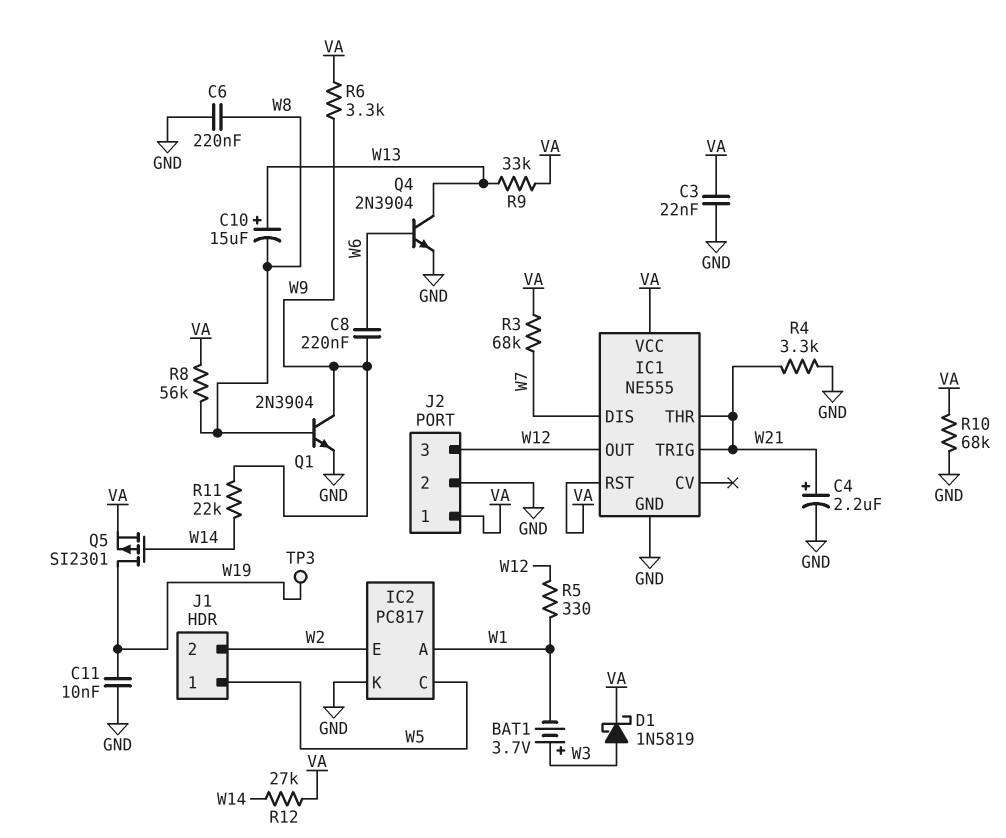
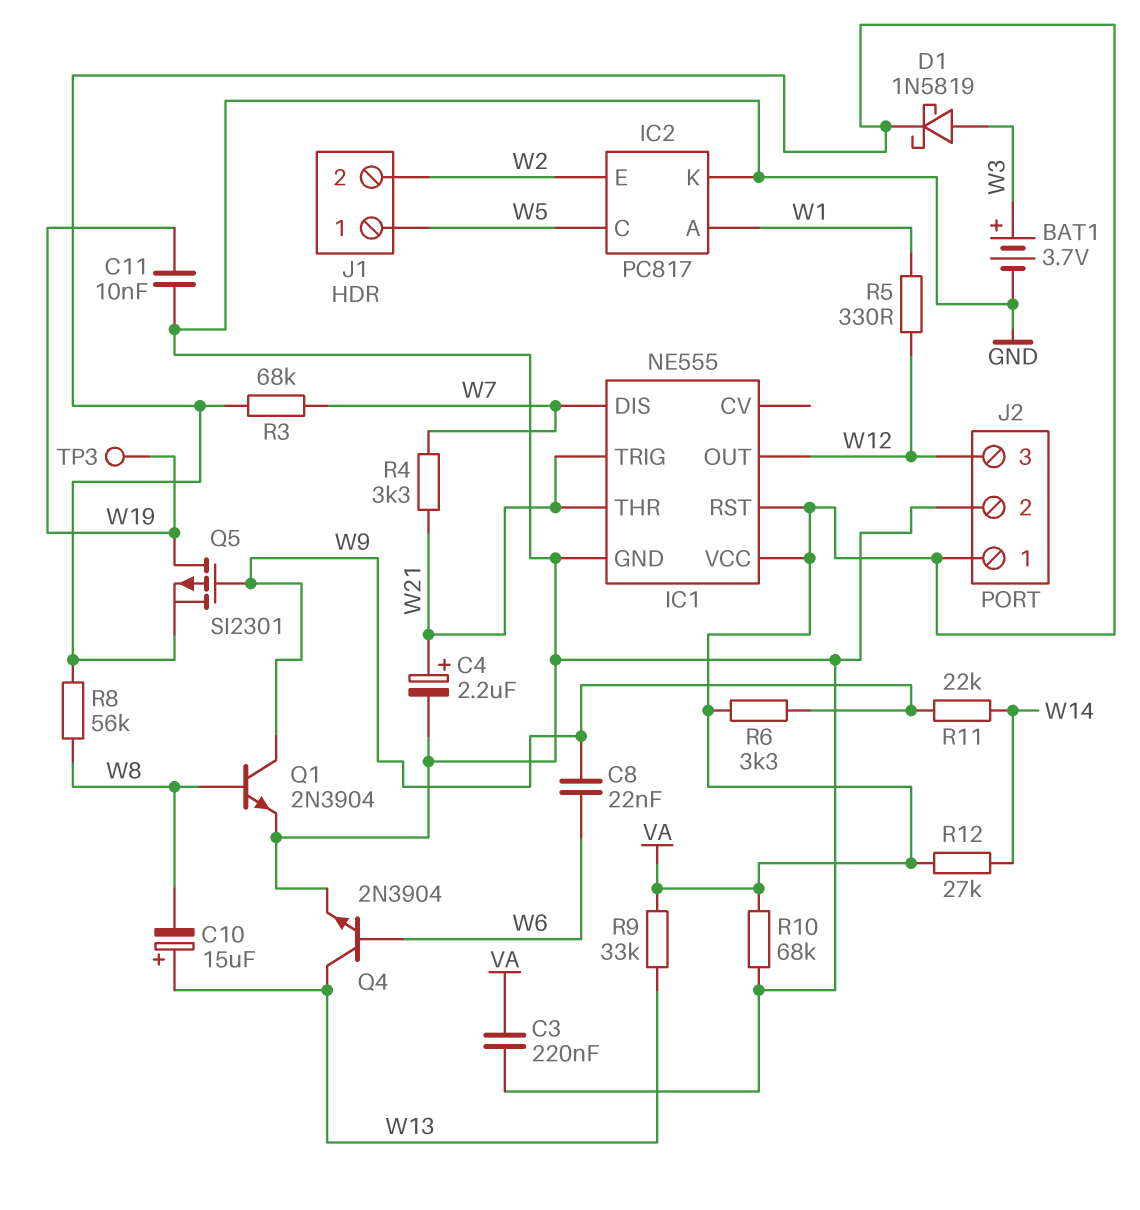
BAT1: 3.7V (plus W3, minus W1) -> 3.7V (plus W3, minus GND)
C3: 22nF (GND, VA) -> 220nF (GND, VA)
C6: 220nF (GND, W8) -> none
C8: 220nF (W6, W9) -> 22nF (W6, W9)
Q5: PMOS SI2301 (G W14, D W19, S VA) -> PMOS SI2301 (G W9, D W19, S VA)
R4: 3.3k (GND, W21) -> 3.3k (W7, W21)

